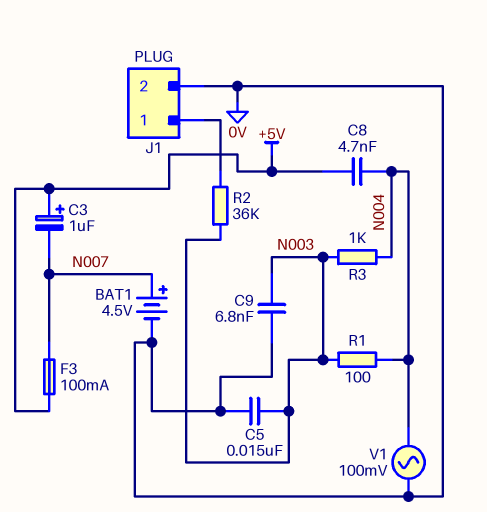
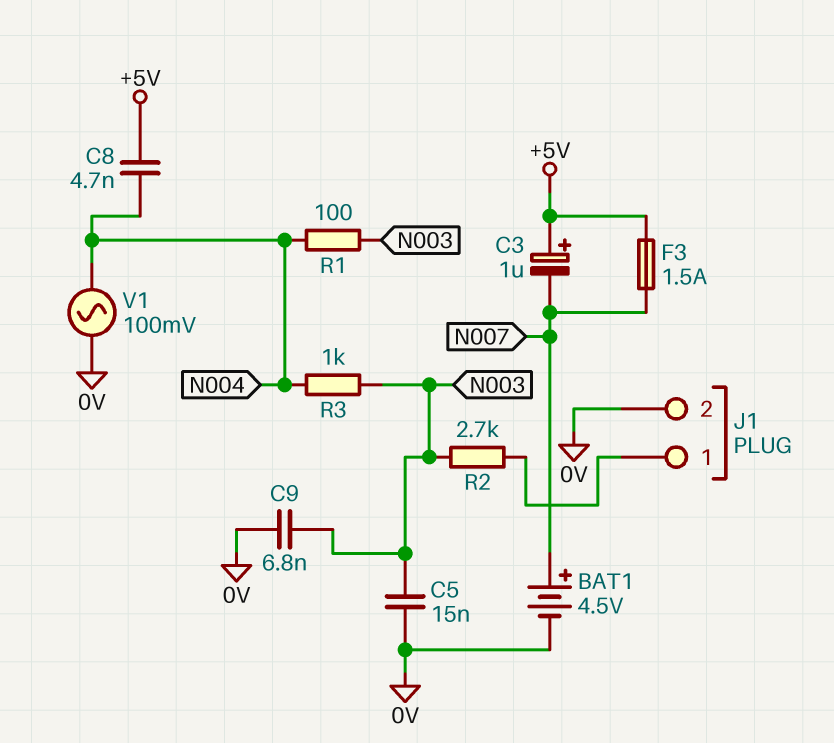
F3: 100mA (+5V, N007) -> 1.5A (+5V, N007)
R2: 36k (J1/1, N003) -> 2.7k (J1/1, N003)

